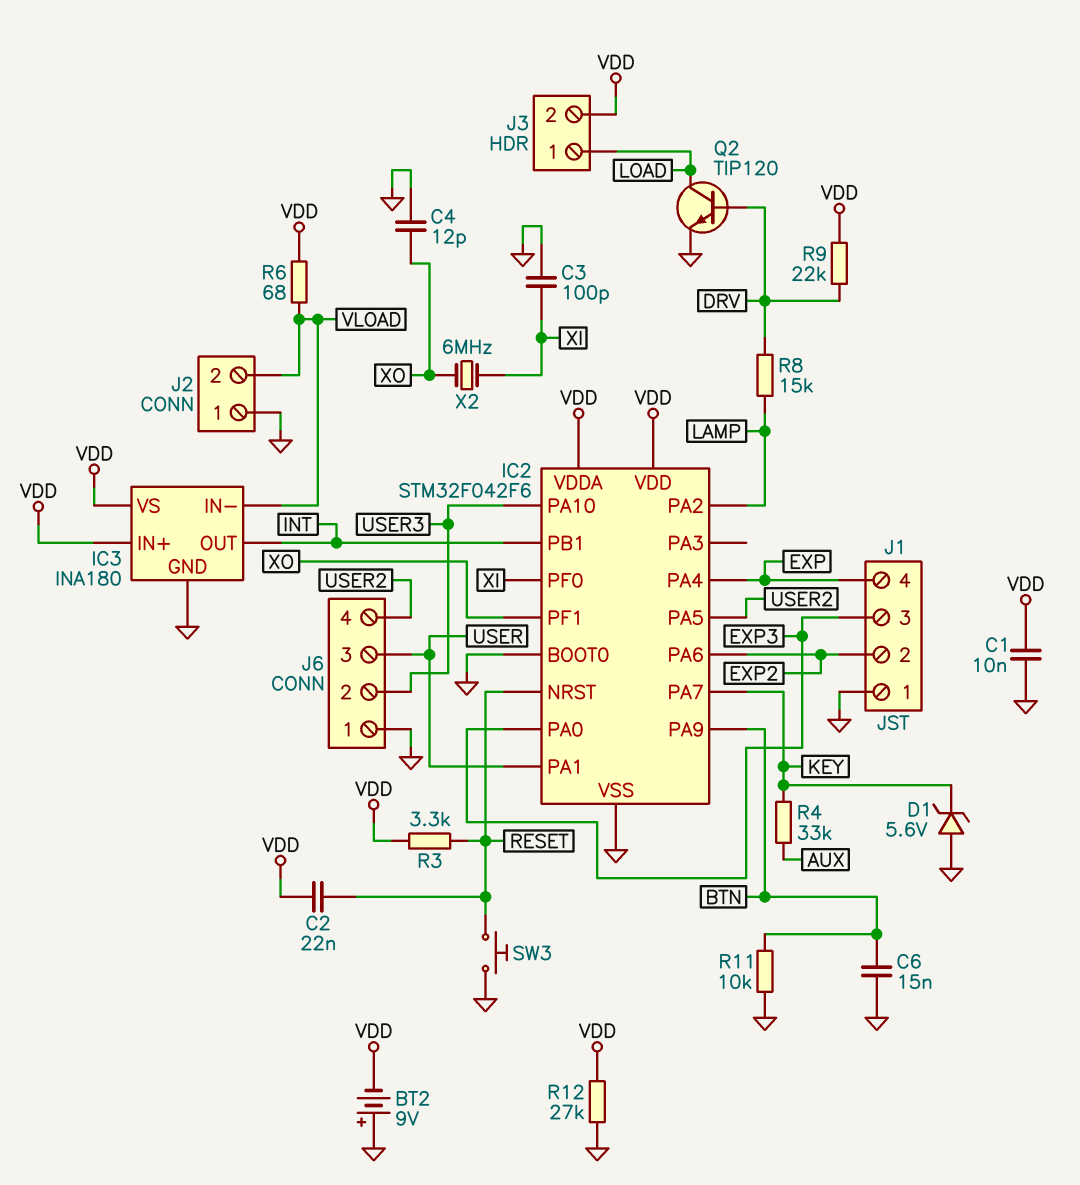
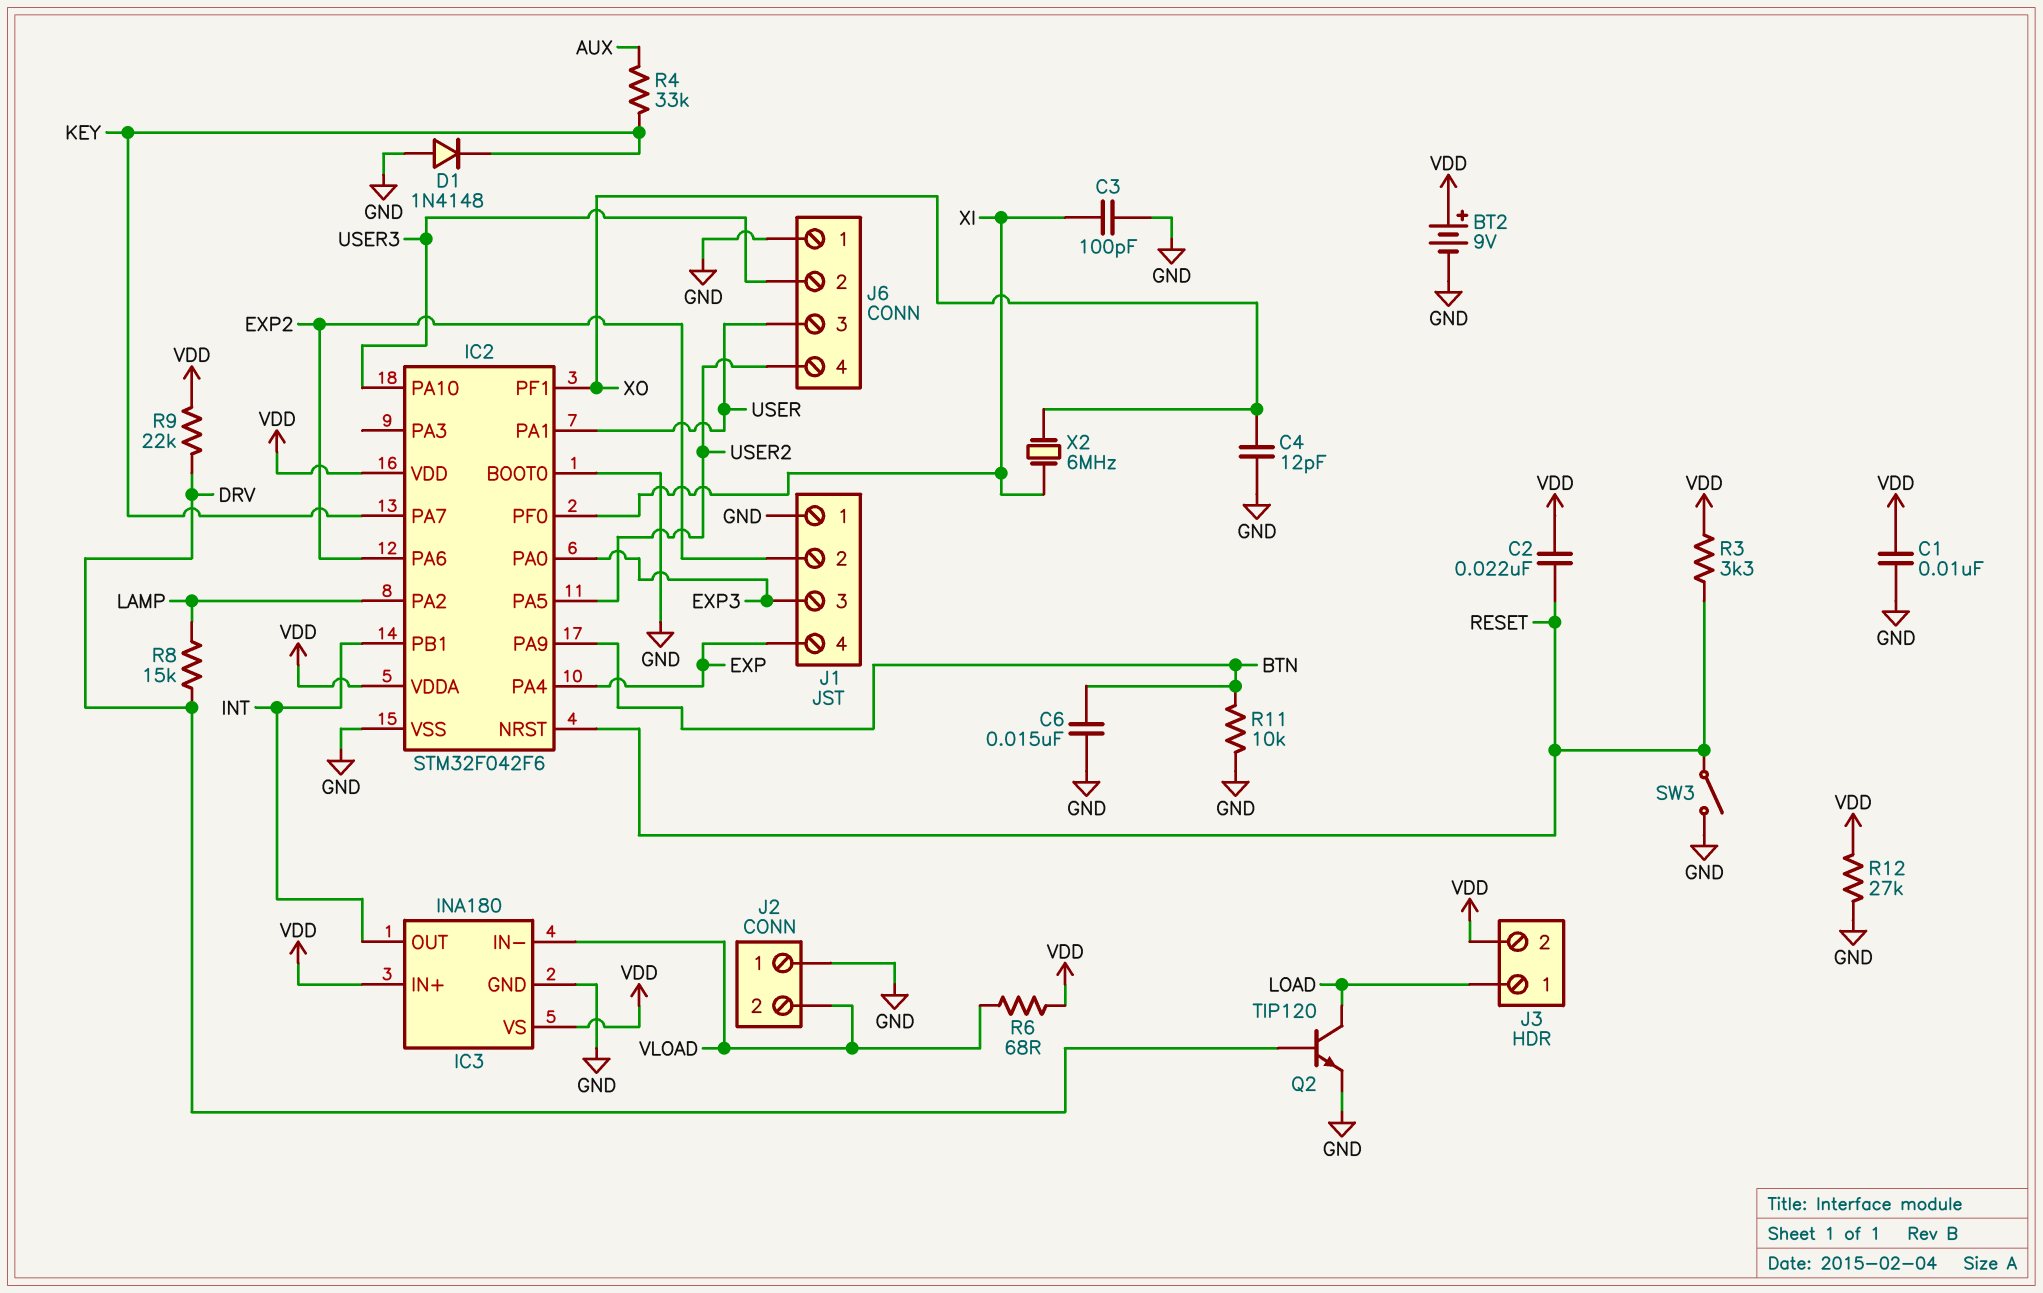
BT2: 9V (plus GND, minus VDD) -> 9V (plus VDD, minus GND)
D1: zener 5.6V (A GND, K KEY) -> diode 1N4148 (A GND, K KEY)
SW3: button (GND, RESET) -> switch (GND, RESET)

